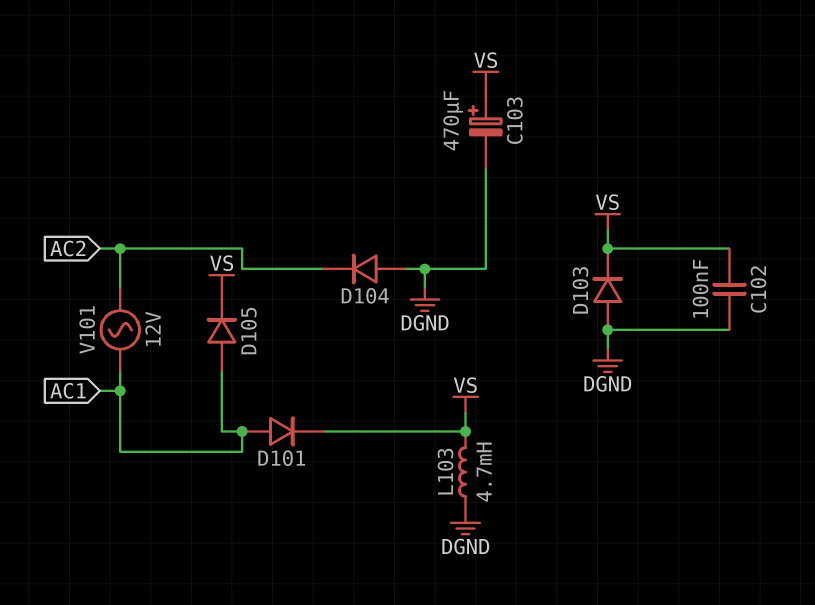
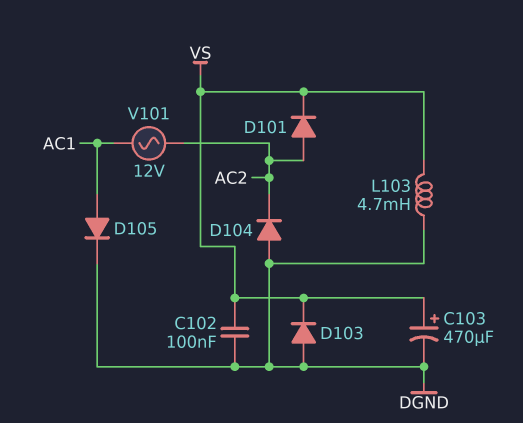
D101: diode (A AC1, K VS) -> diode (A AC2, K VS)
D105: diode (A AC1, K VS) -> diode (A AC1, K DGND)

